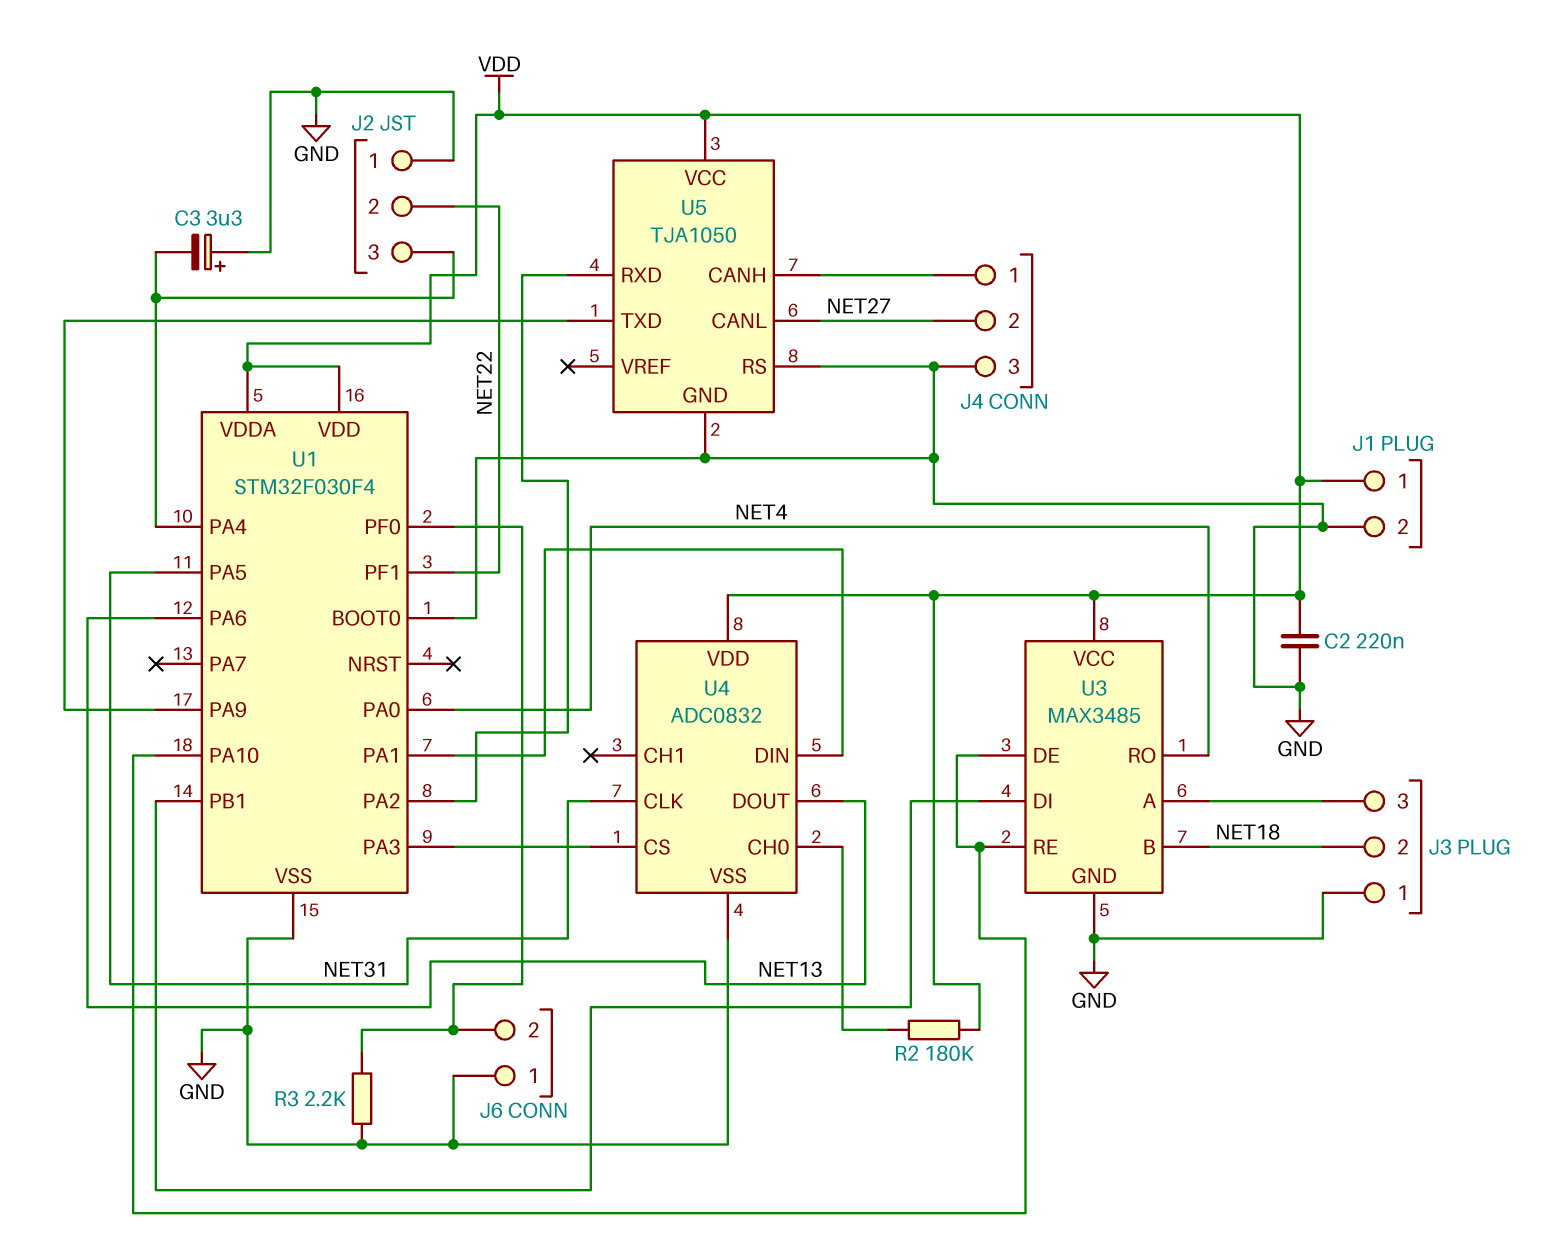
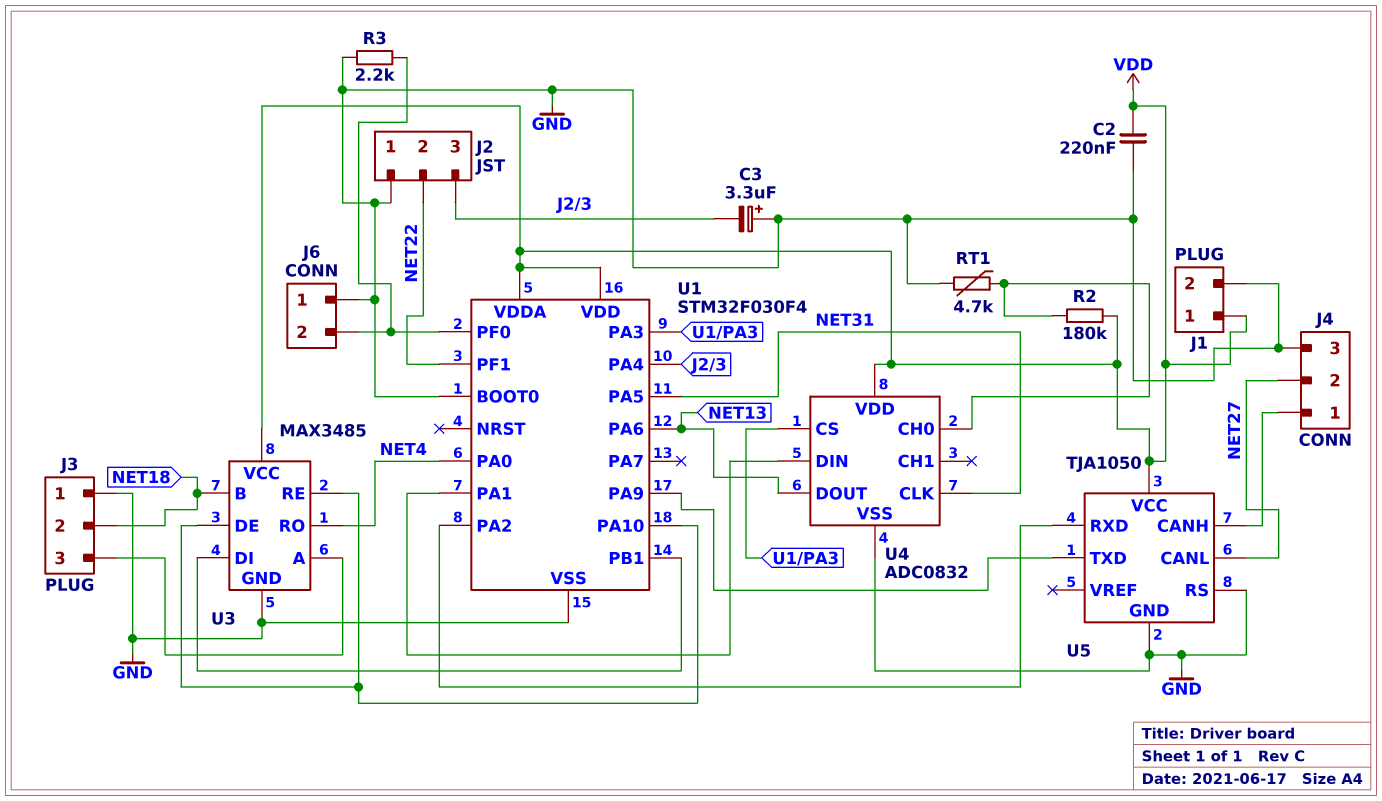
RT1: none -> 4.7k (GND, U4/CH0)

